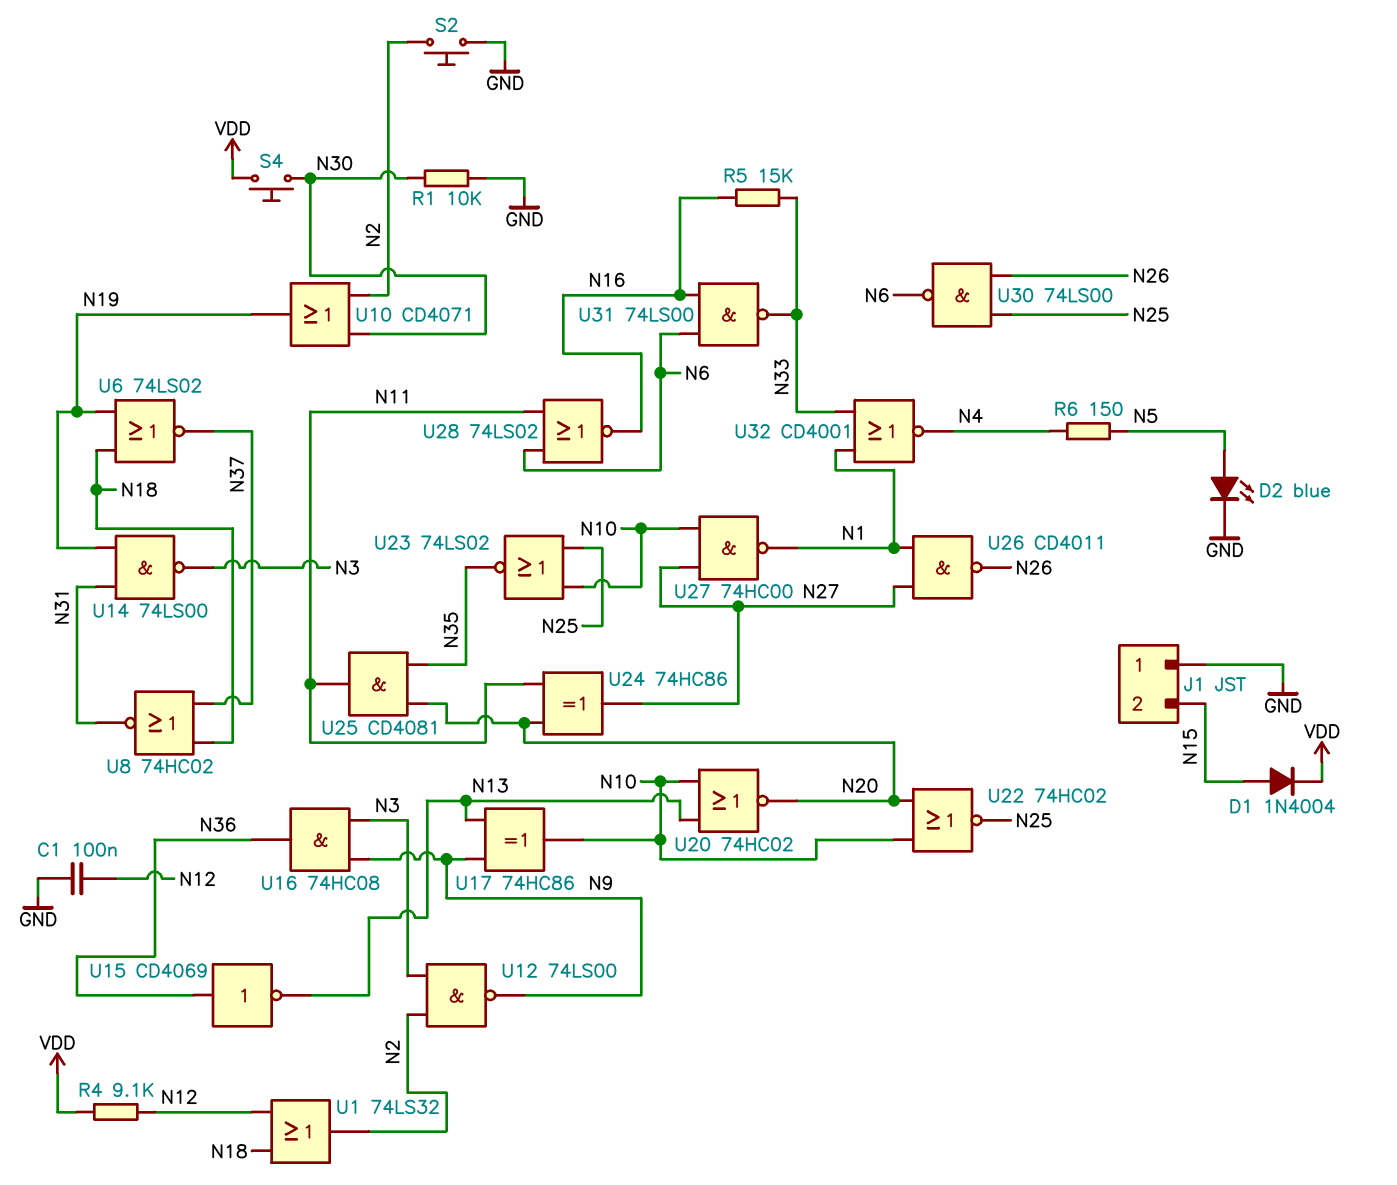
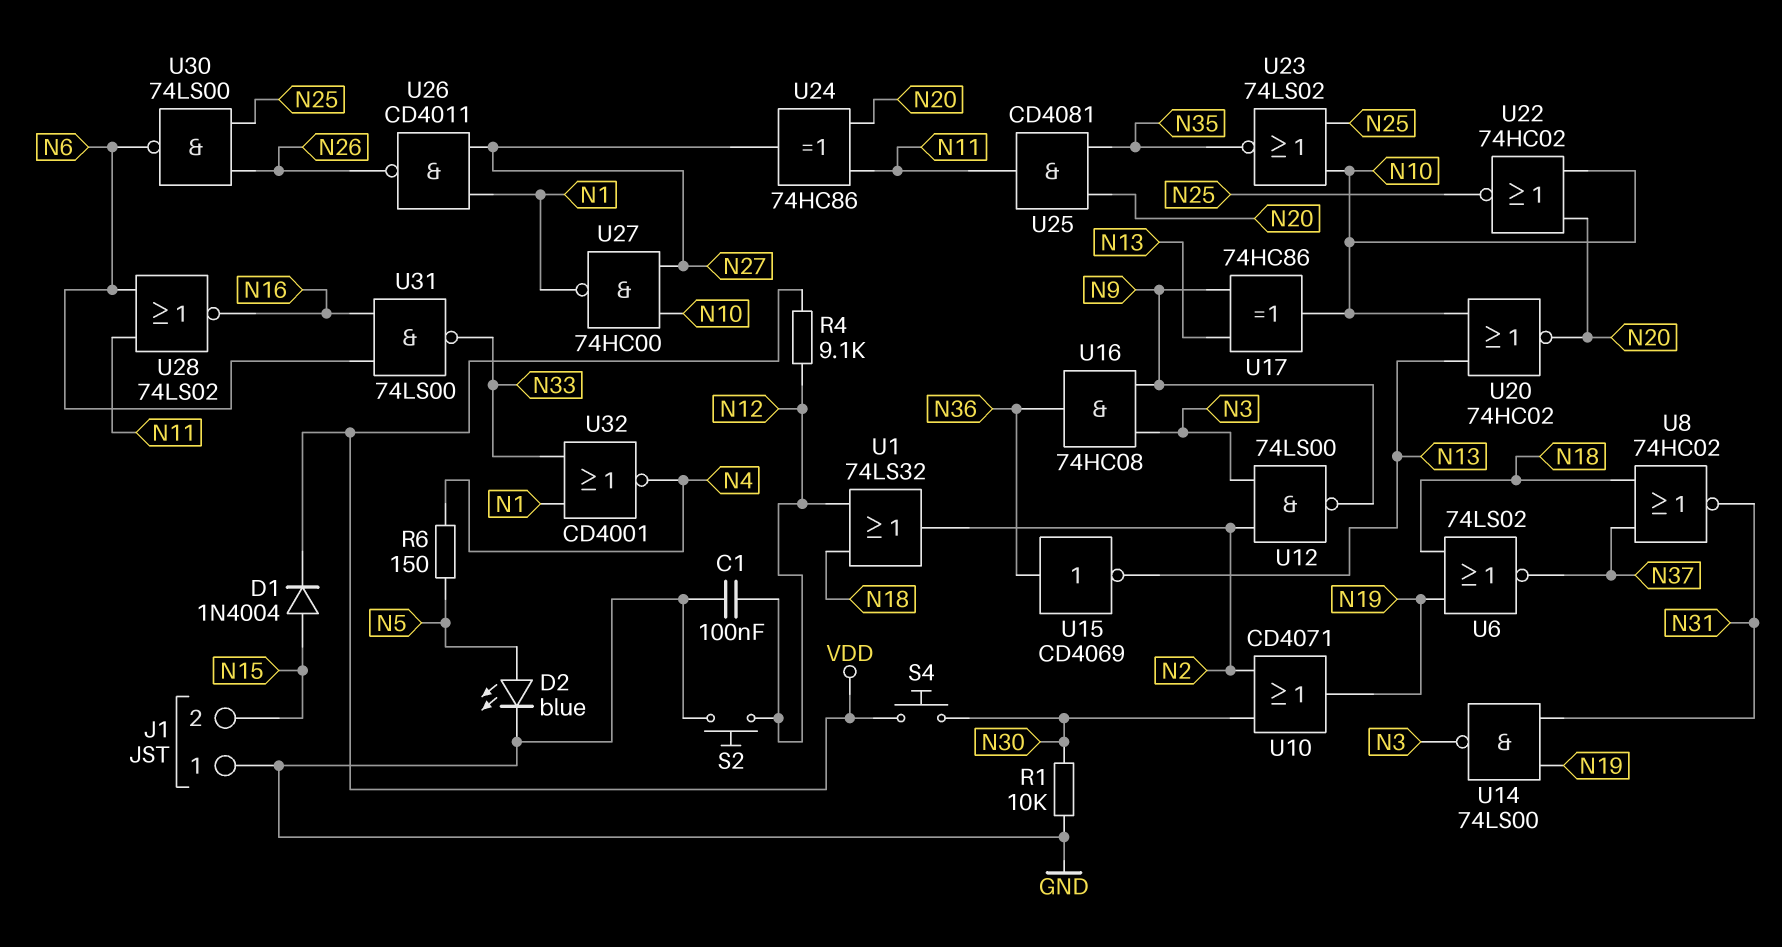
R5: 15k (N16, N33) -> none
S2: button (GND, N2) -> button (GND, N12)

